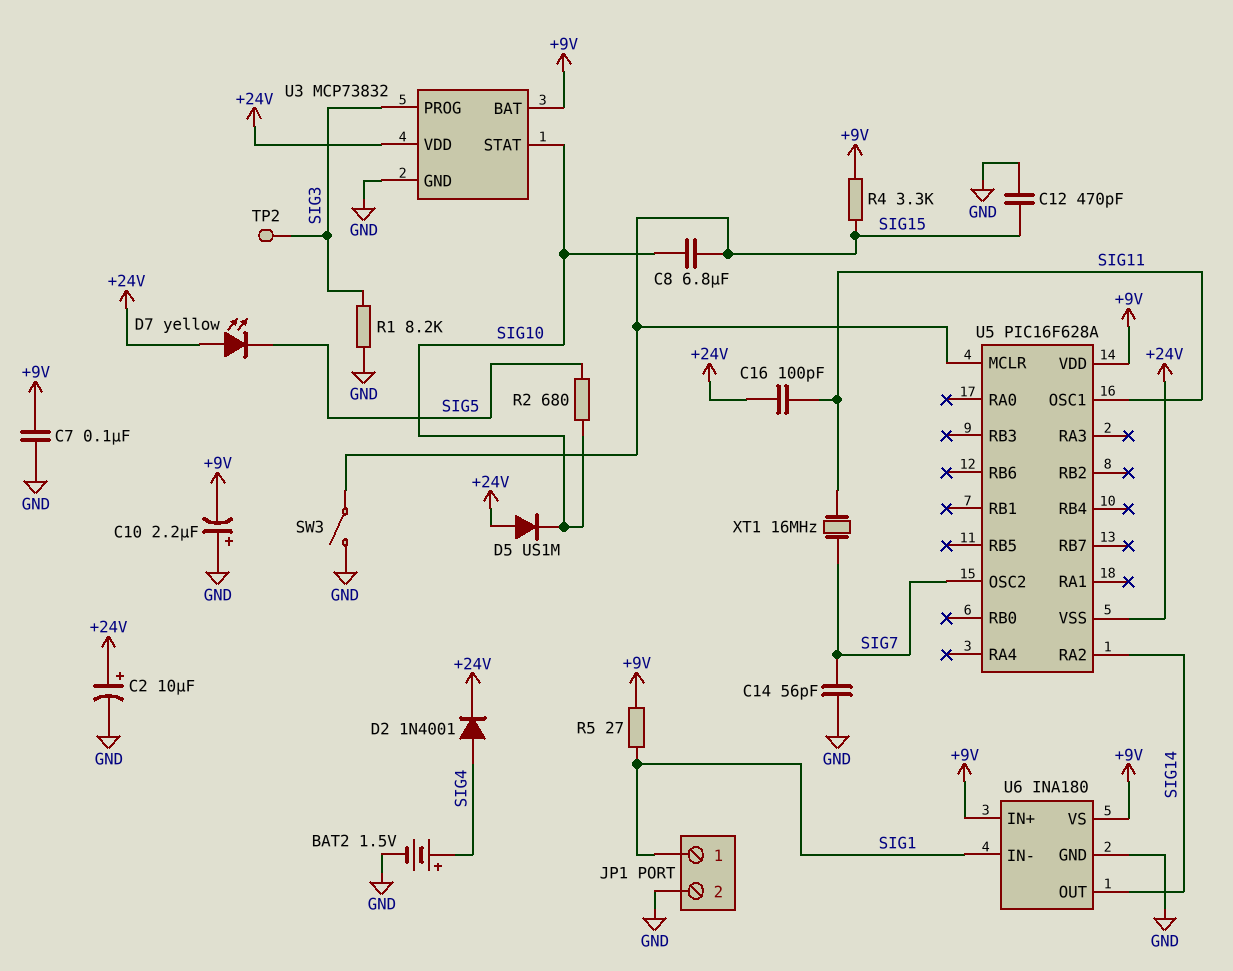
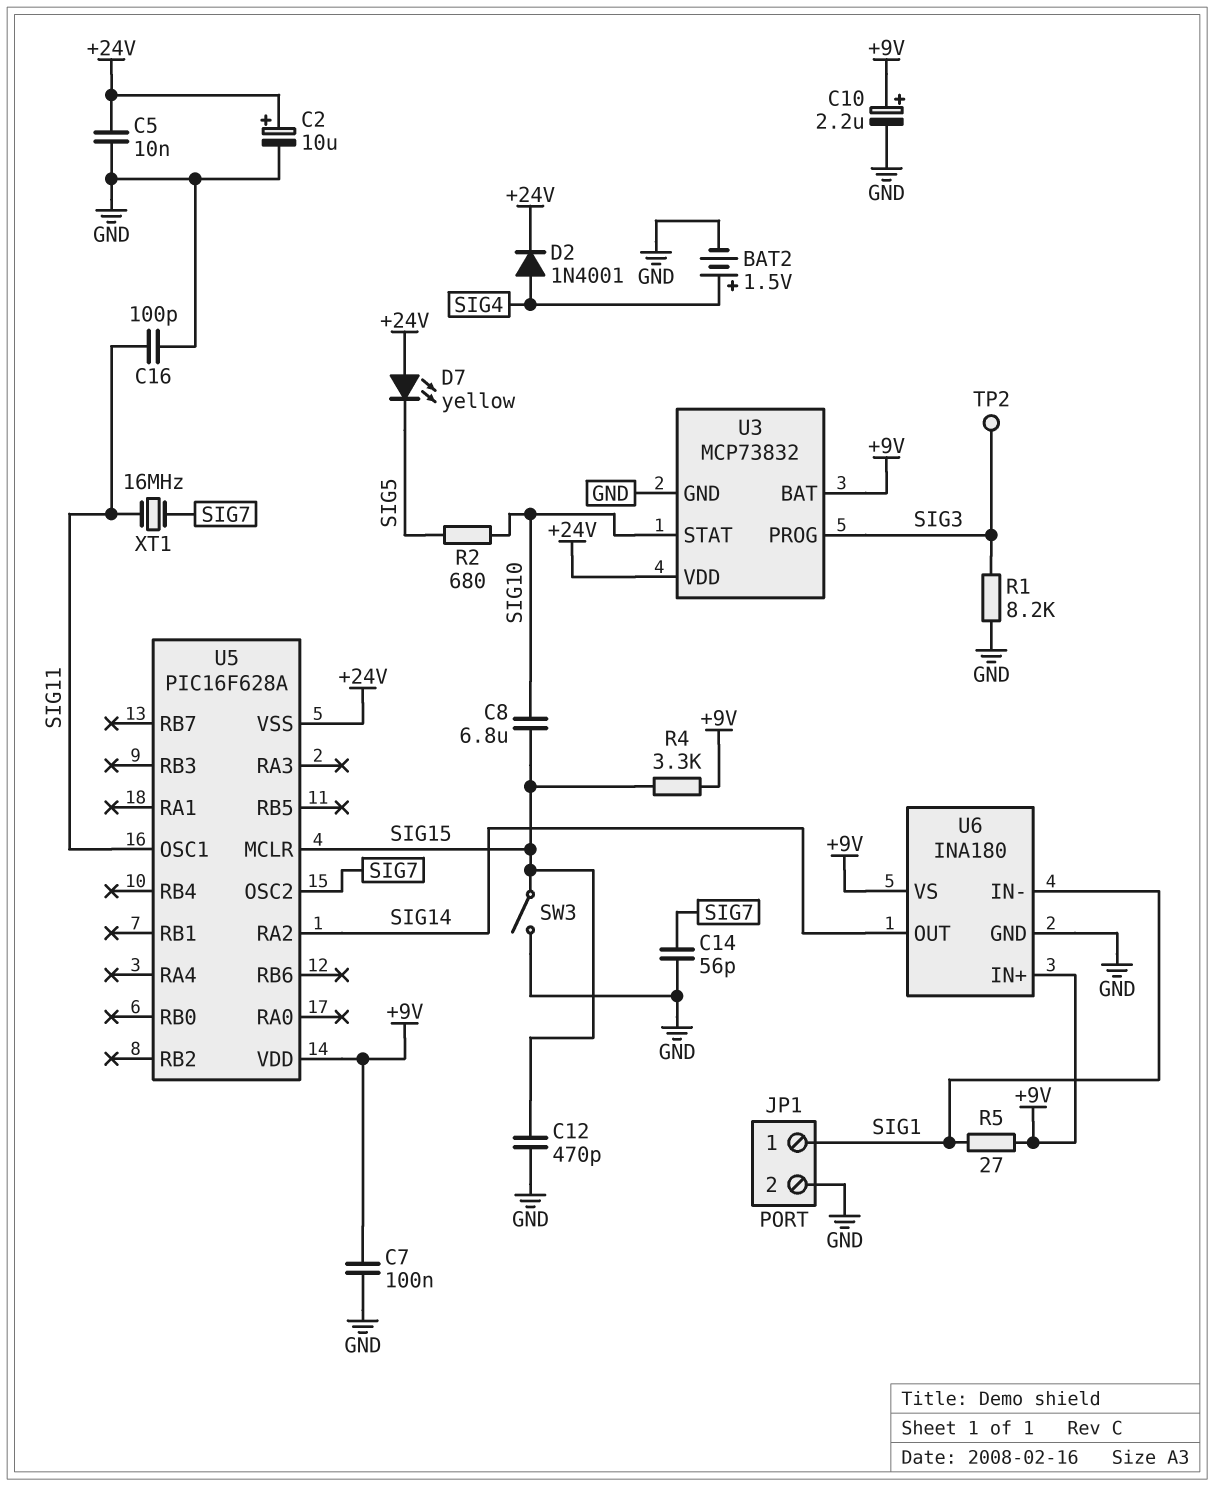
C5: none -> 10nF (+24V, GND)
C10: 2.2uF (plus GND, minus +9V) -> 2.2uF (plus +9V, minus GND)
C16: 100pF (+24V, SIG11) -> 100pF (GND, SIG11)
D5: diode US1M (A +24V, K SIG10) -> none

